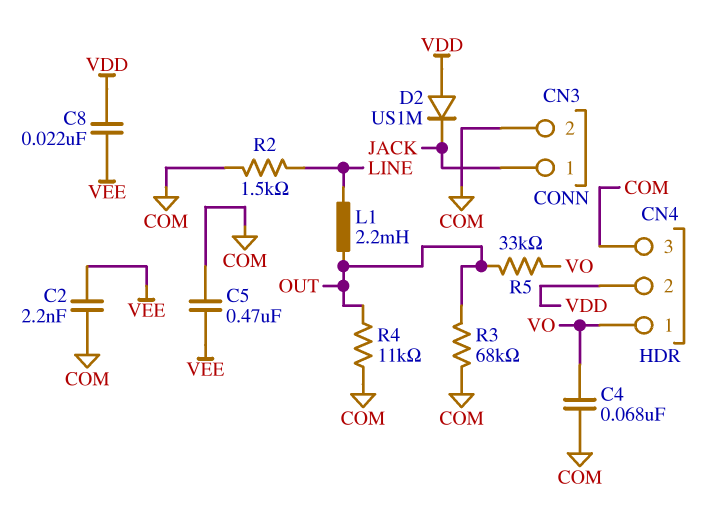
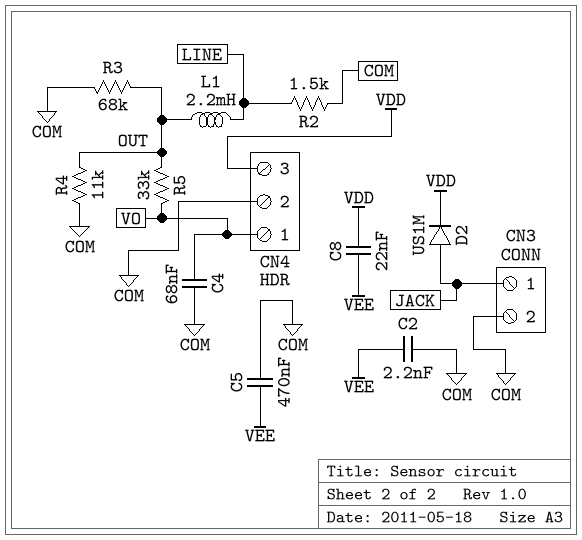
CN4 pin 2: VDD -> COM
CN4 pin 3: COM -> VDD
D2: diode US1M (A VDD, K JACK) -> diode US1M (A JACK, K VDD)

